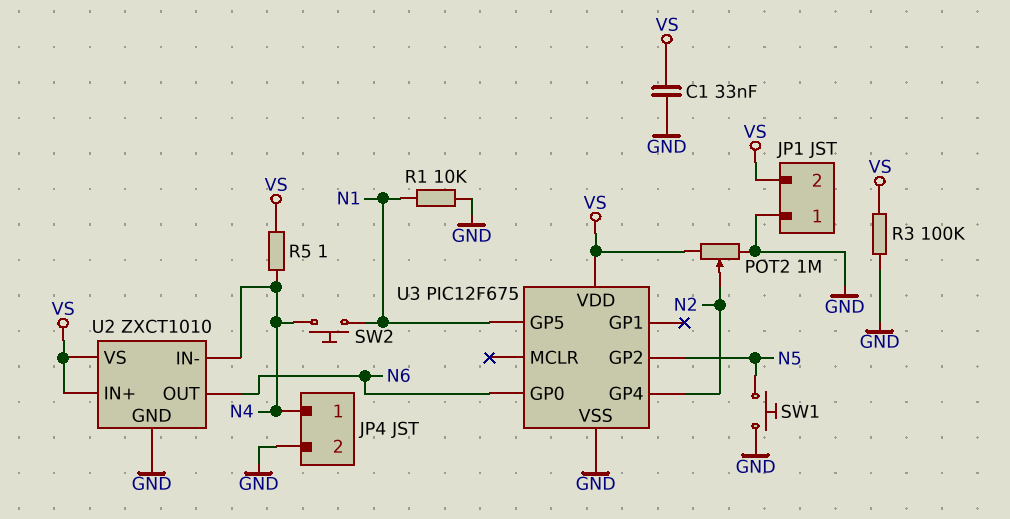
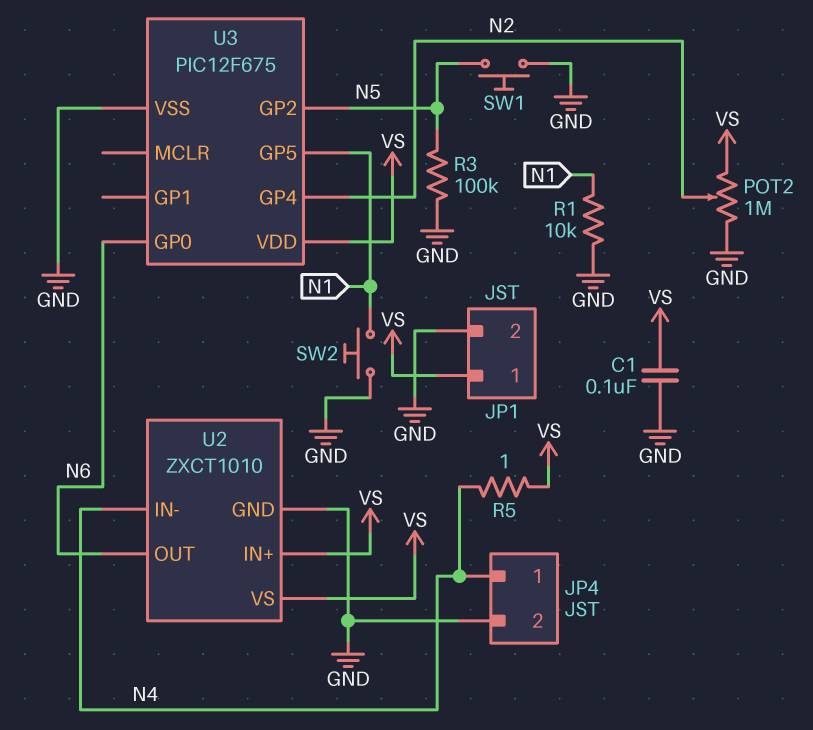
C1: 33nF (GND, VS) -> 100nF (GND, VS)
JP1 pin 1: GND -> VS
JP1 pin 2: VS -> GND
R3: 100k (GND, VS) -> 100k (GND, N5)
SW2: button (N1, N4) -> button (GND, N1)

